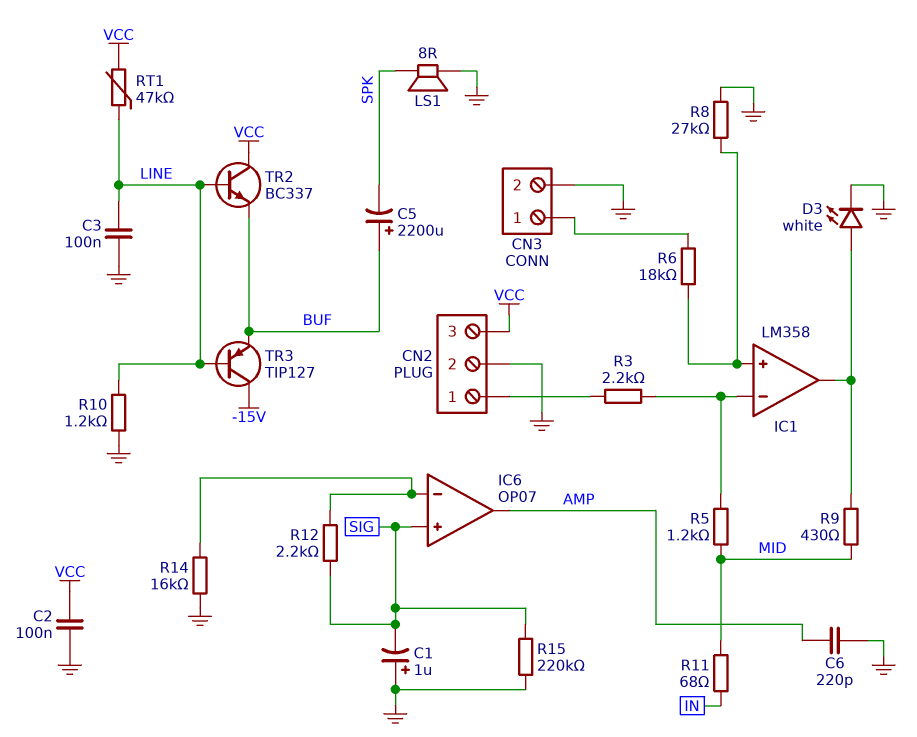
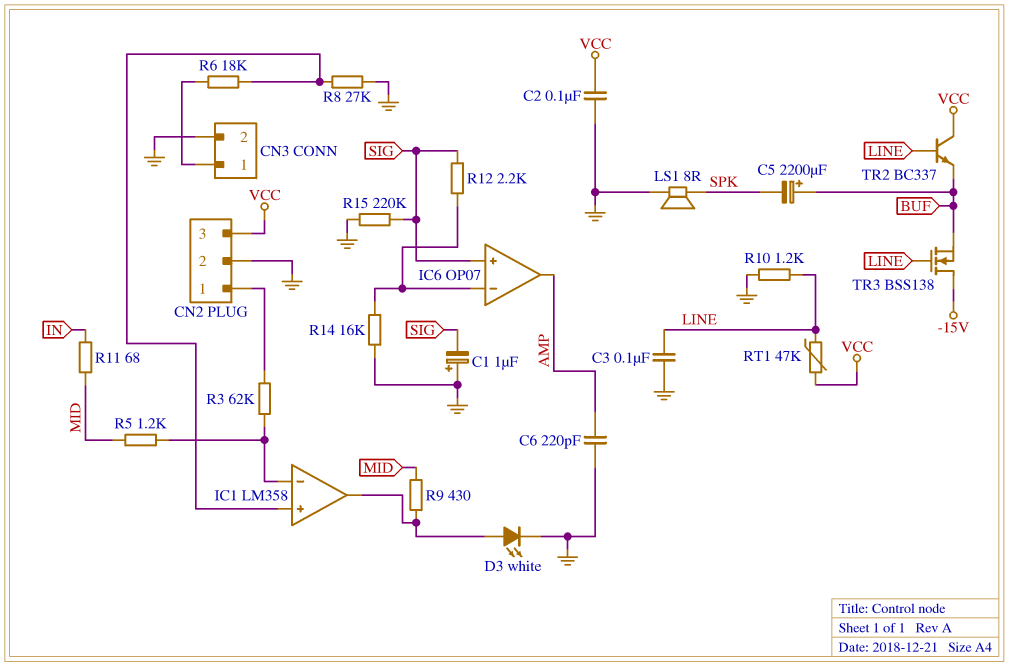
R3: 2.2k (CN2/1, IC1/in-) -> 62k (CN2/1, IC1/in-)
TR3: PNP TIP127 (B LINE, C -15V, E BUF) -> NMOS BSS138 (G LINE, D -15V, S BUF)

